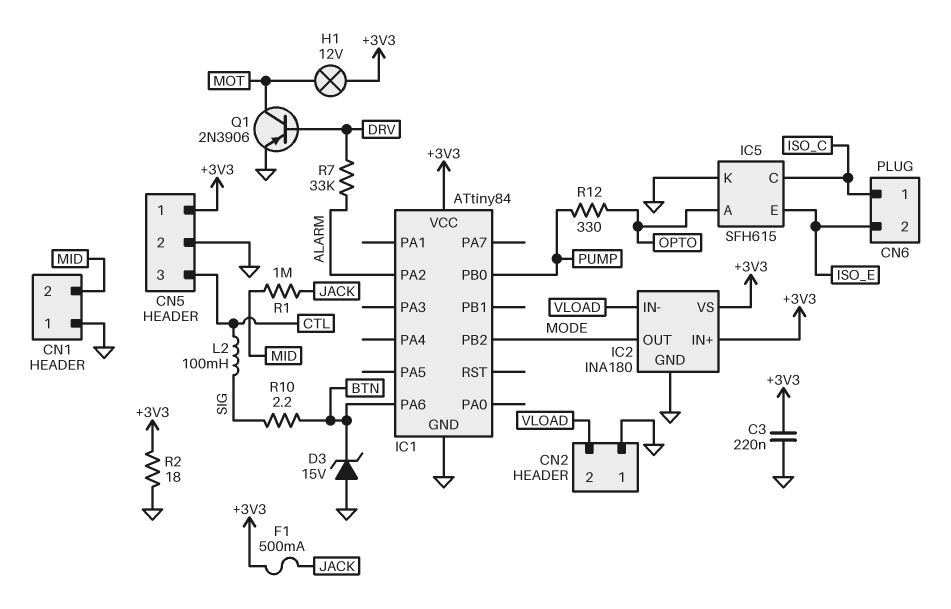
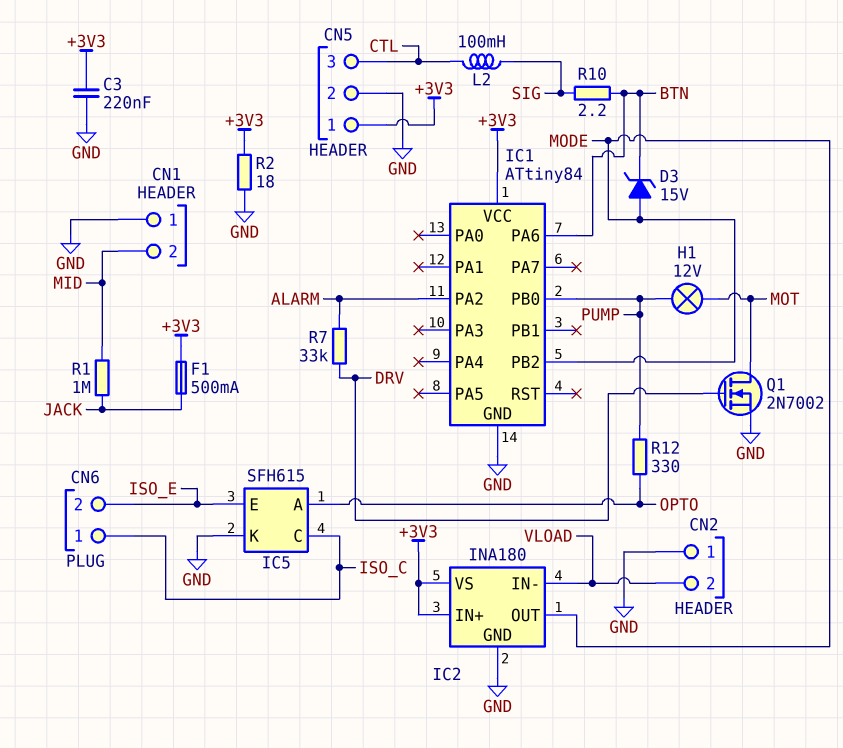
D3: zener 15V (A GND, K BTN) -> zener 15V (A MODE, K BTN)
H1: lamp 12V (+3V3, MOT) -> lamp 12V (MOT, PUMP)
Q1: PNP 2N3906 (B DRV, C MOT, E GND) -> NMOS 2N7002 (G DRV, D MOT, S GND)

